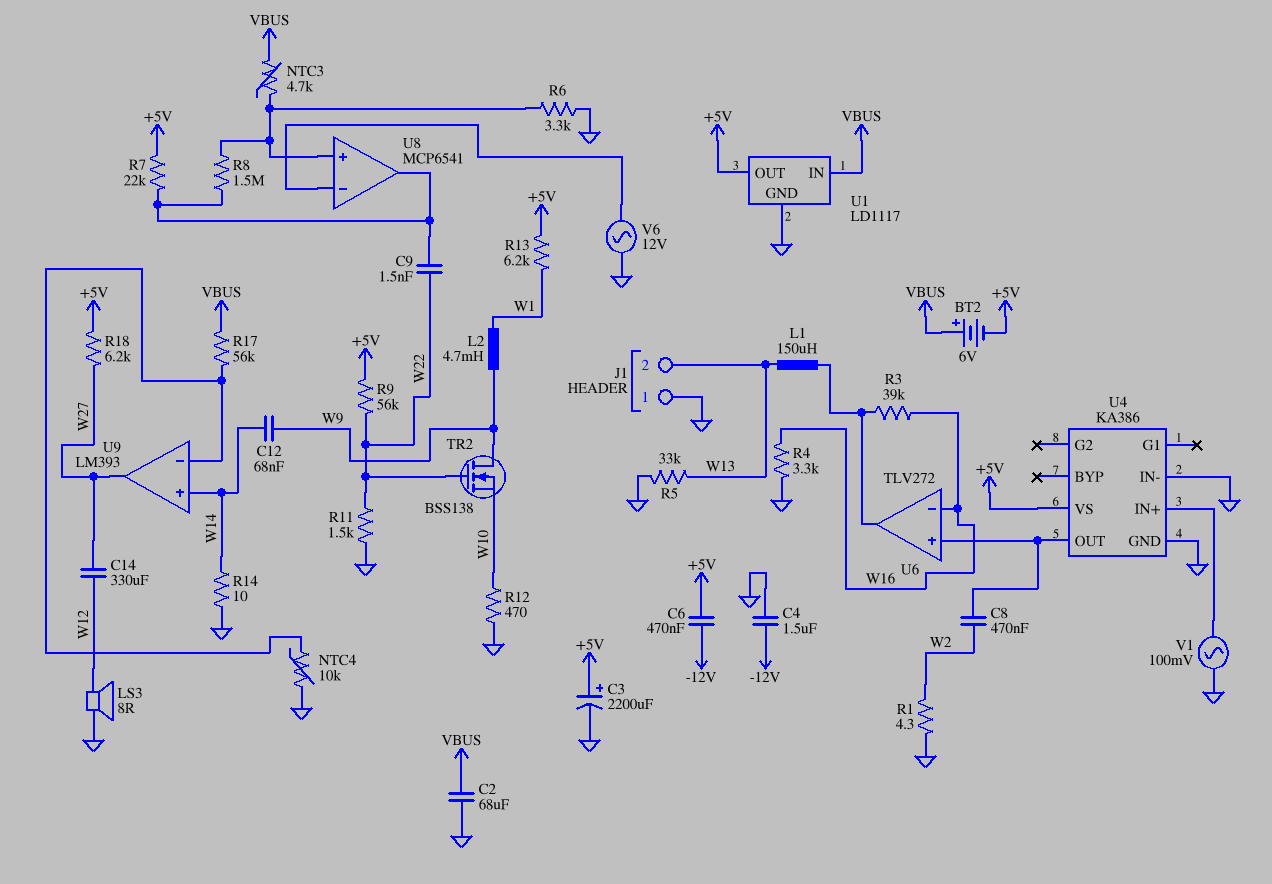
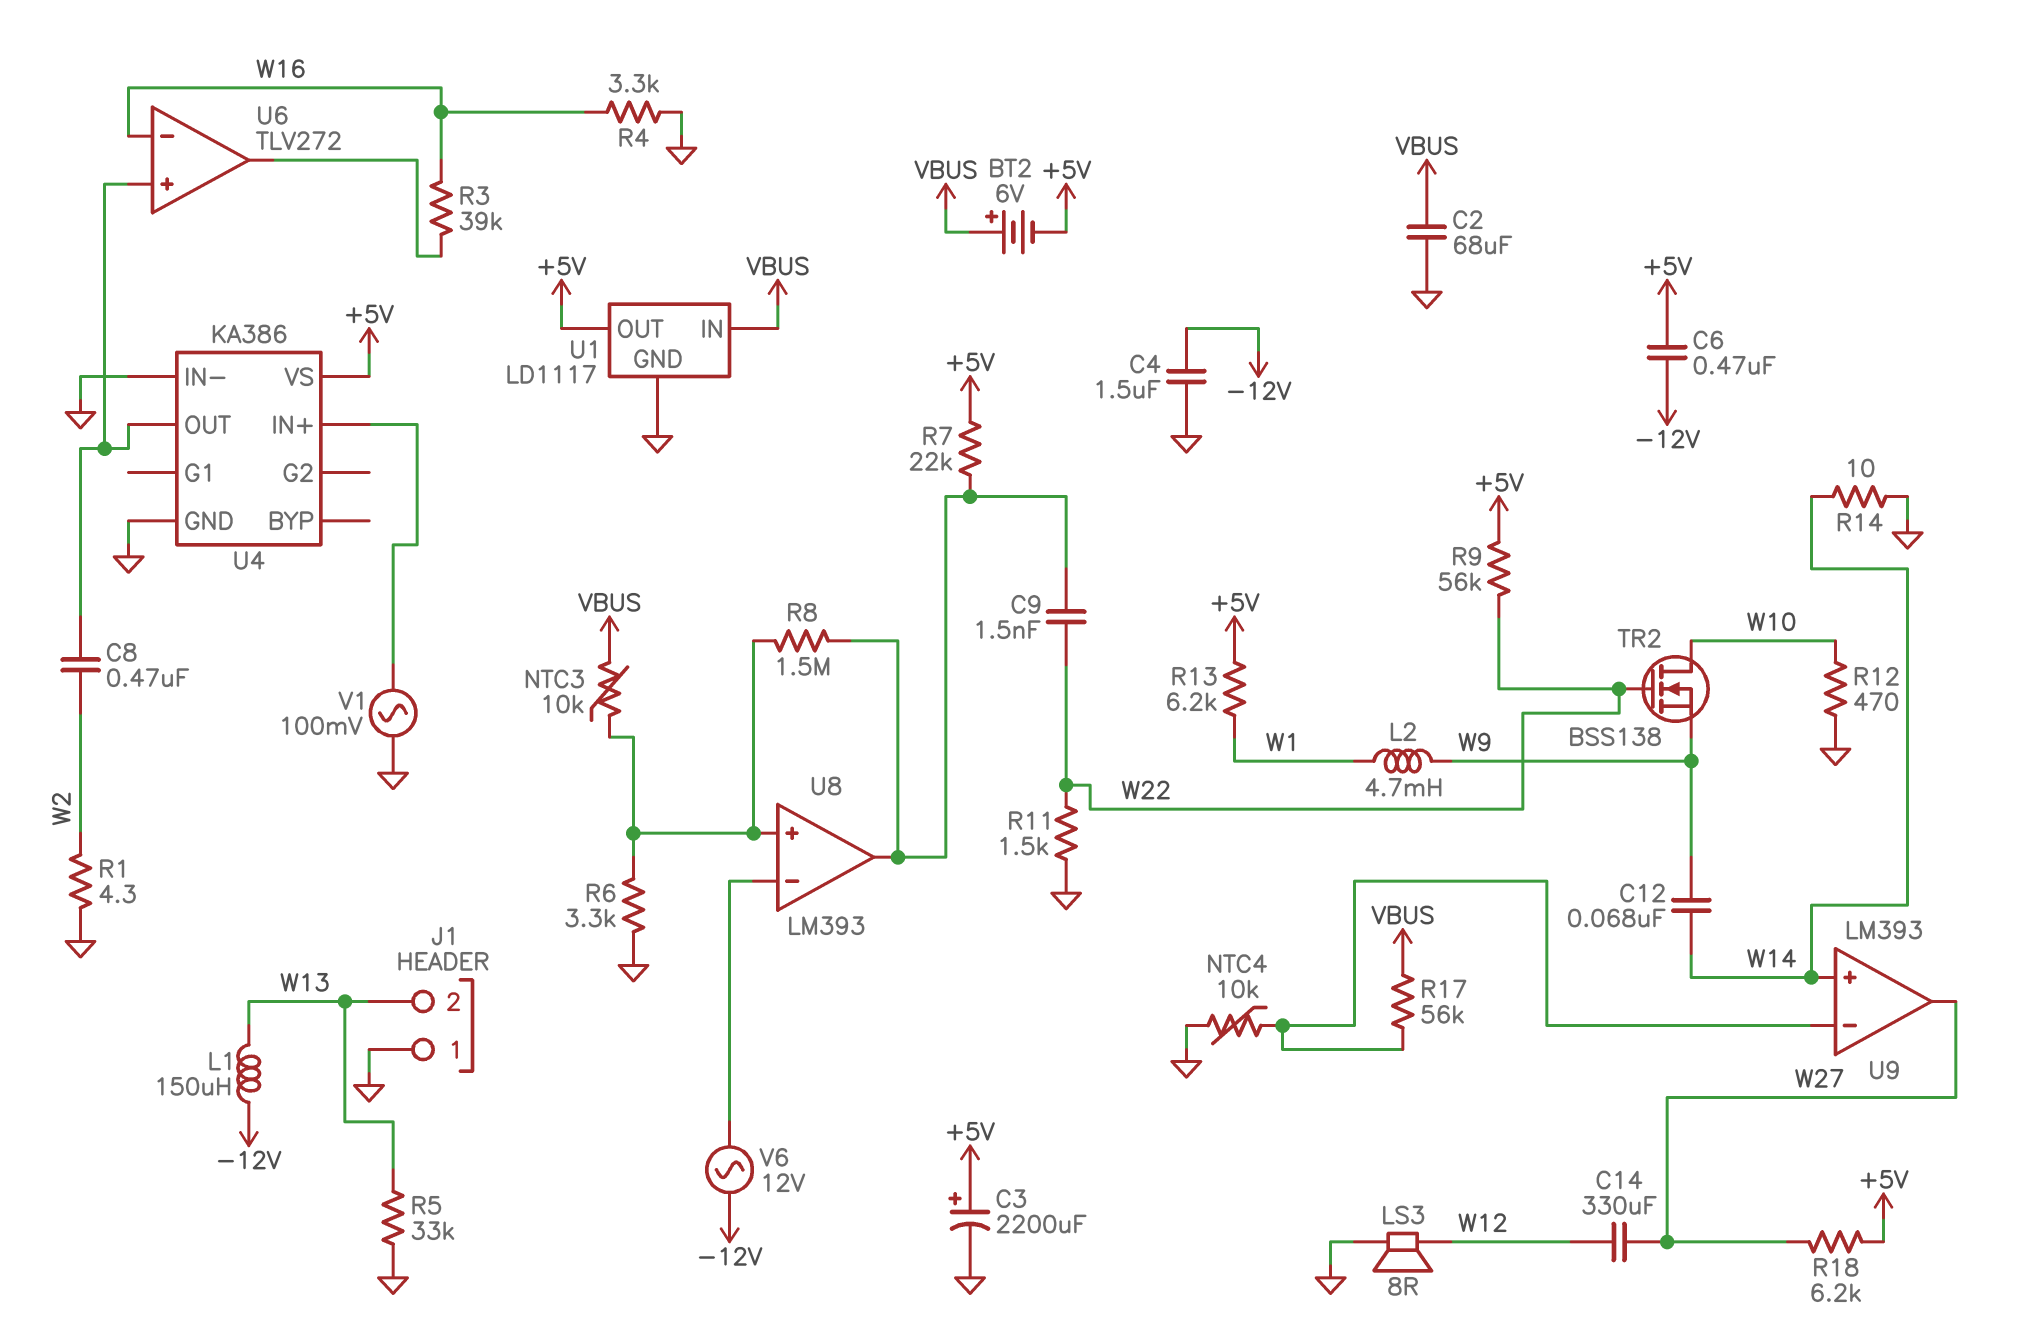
L1: 150uH (U6/out, W13) -> 150uH (-12V, W13)
NTC3: 4.7k (U8/in+, VBUS) -> 10k (U8/in+, VBUS)
TR2: NMOS BSS138 (G W22, D W9, S W10) -> NMOS BSS138 (G W22, D W10, S W9)
U8: MCP6541 -> LM393
V6: AC 12V (GND, U8/in-) -> AC 12V (-12V, U8/in-)

